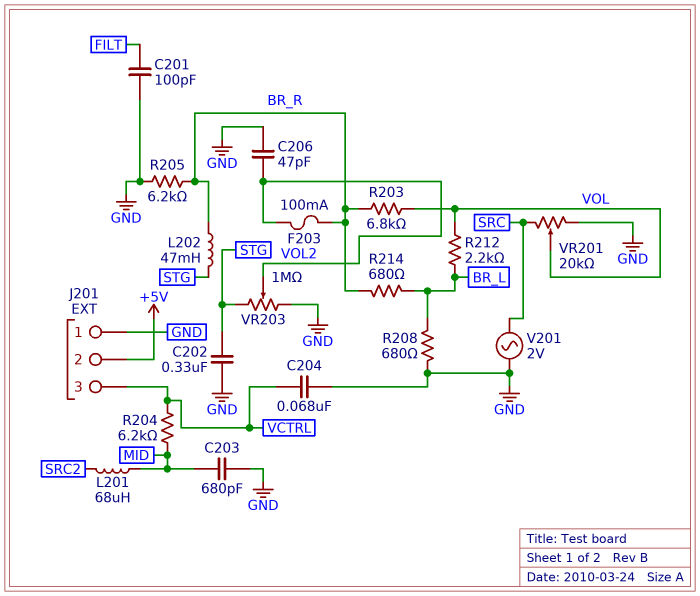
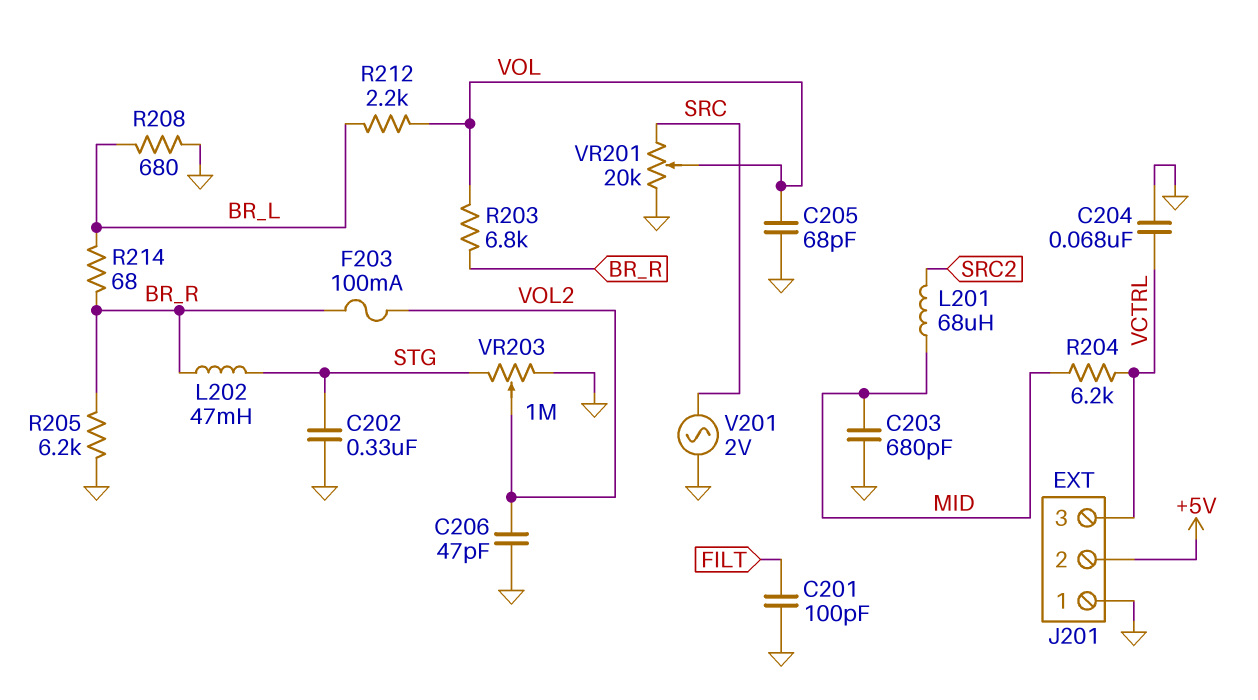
C205: none -> 68pF (GND, VOL)
R214: 680 (BR_L, BR_R) -> 68 (BR_L, BR_R)

